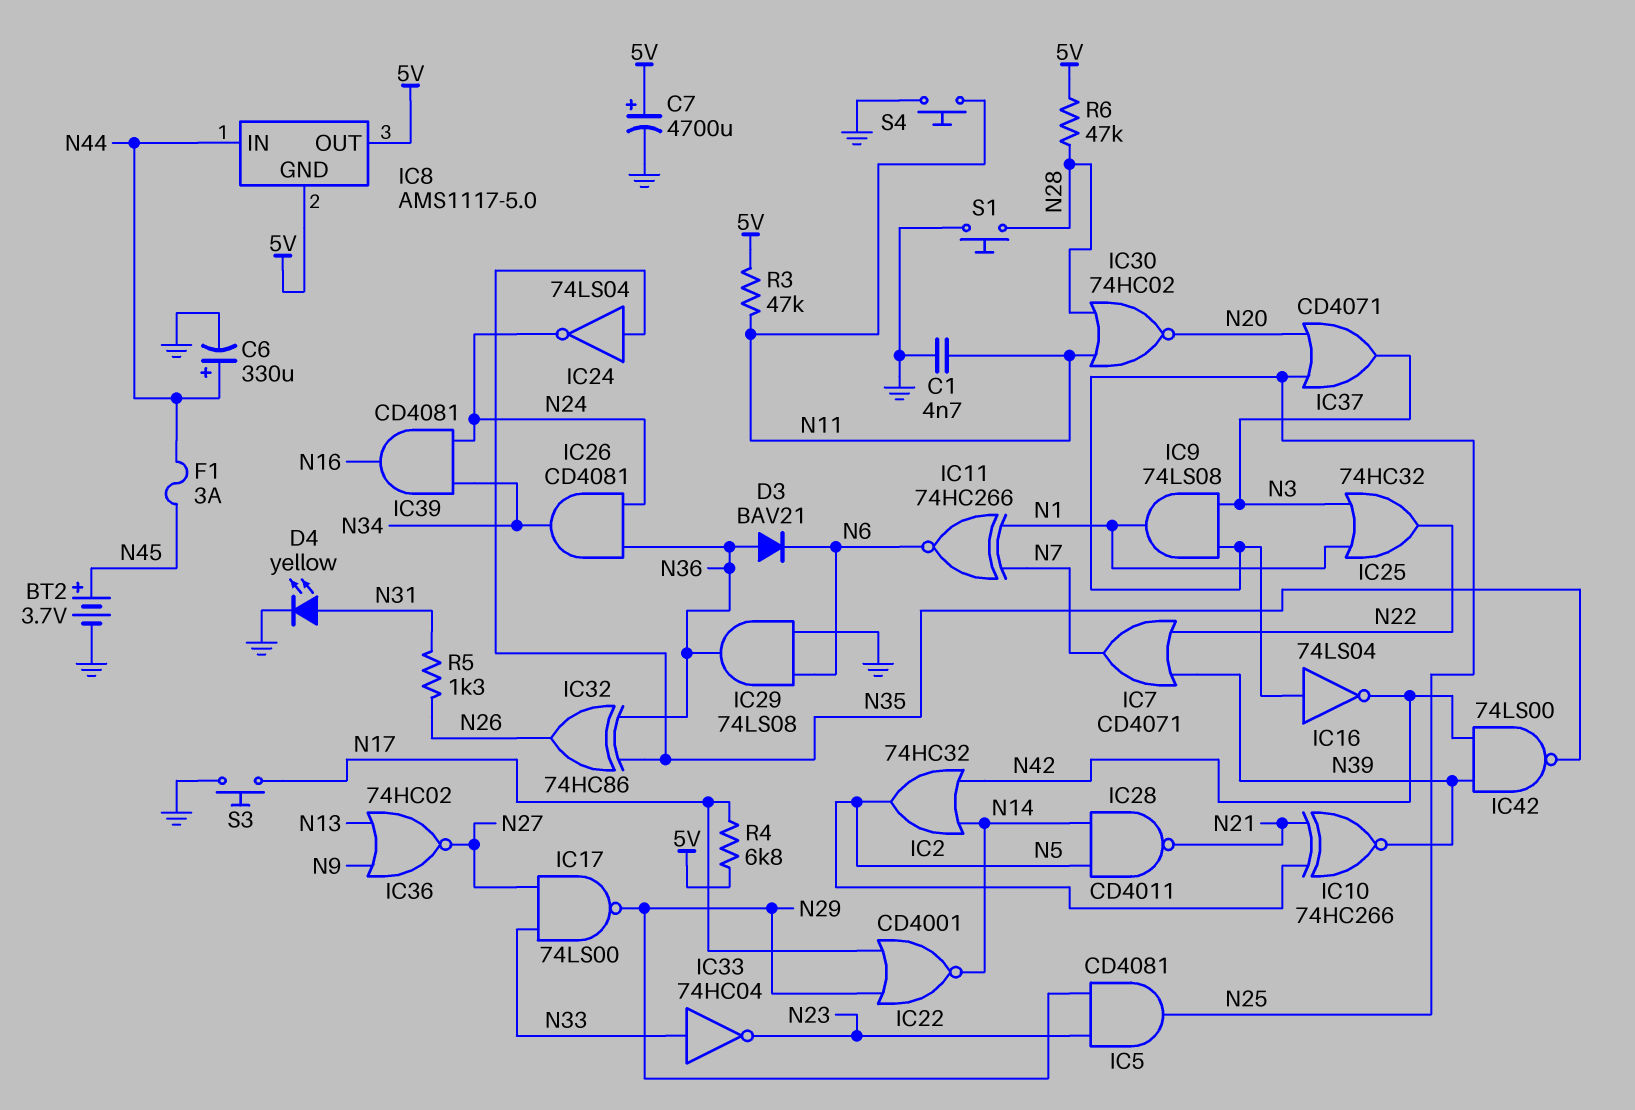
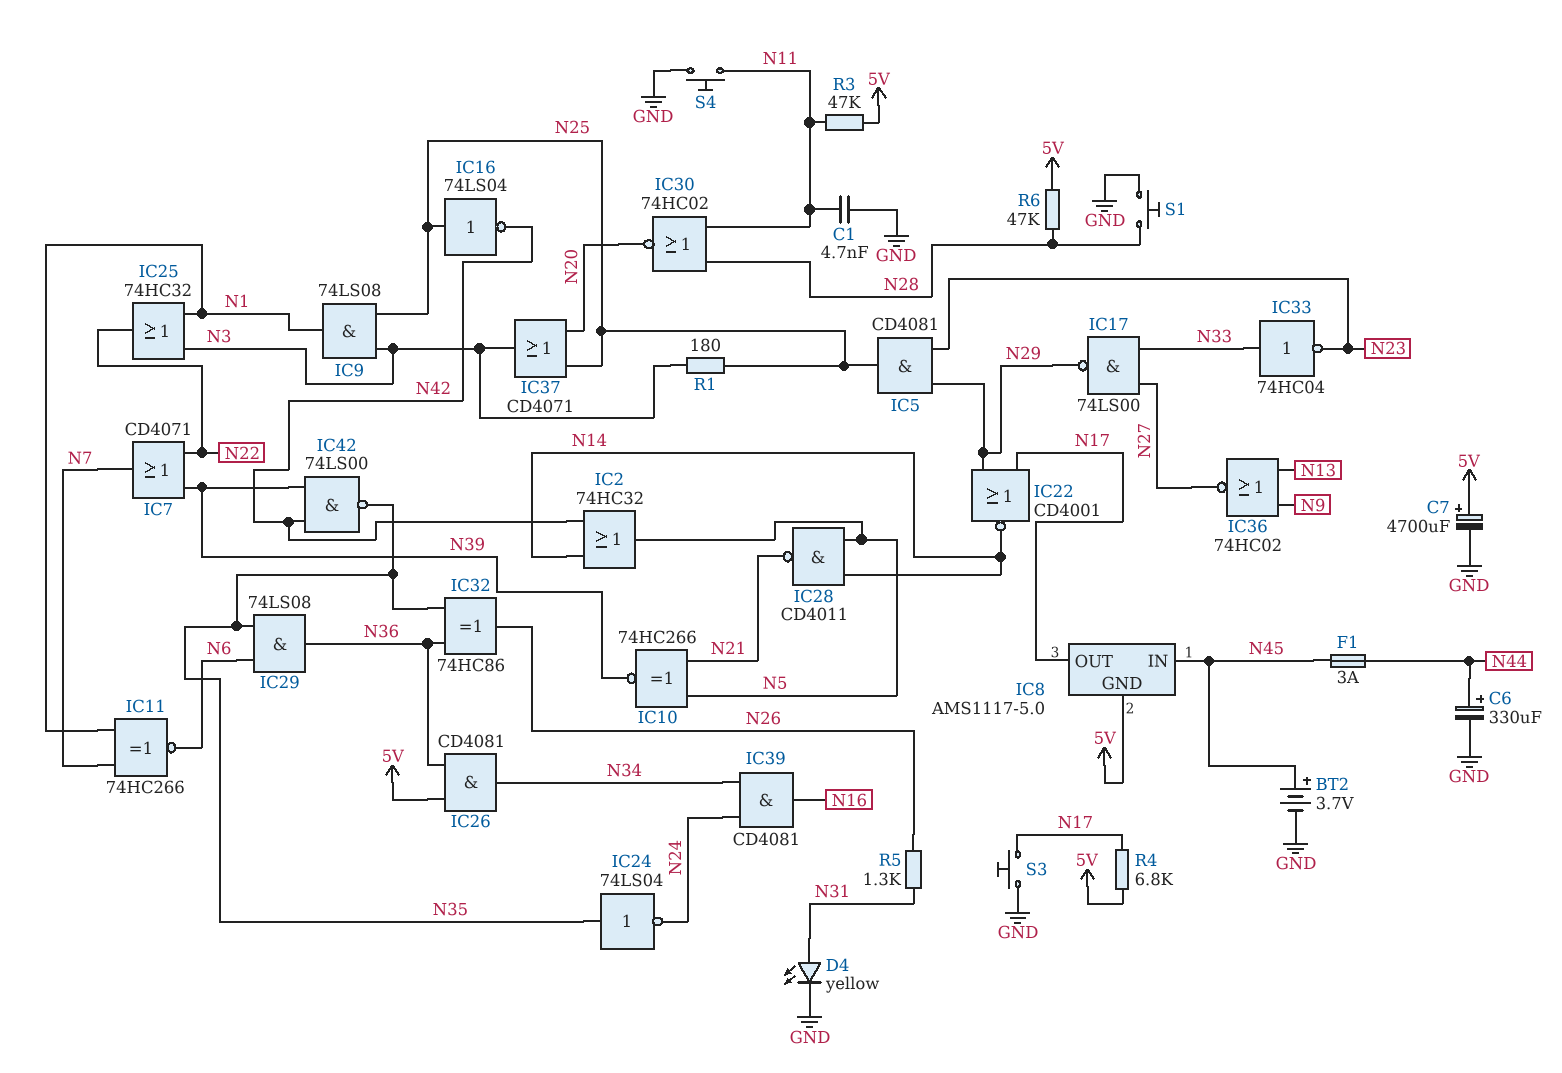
D3: diode BAV21 (A N36, K N6) -> none
IC8 pin IN: N44 -> N45
IC8 pin OUT: 5V -> N17
IC26: AND CD4081 (in N24, in N36, out N34) -> AND CD4081 (in 5V, in N36, out N34)
IC29: AND 74LS08 (in GND, in N6, out N36) -> AND 74LS08 (in N6, in N35, out N36)
R1: none -> 180 (N3, N25)

